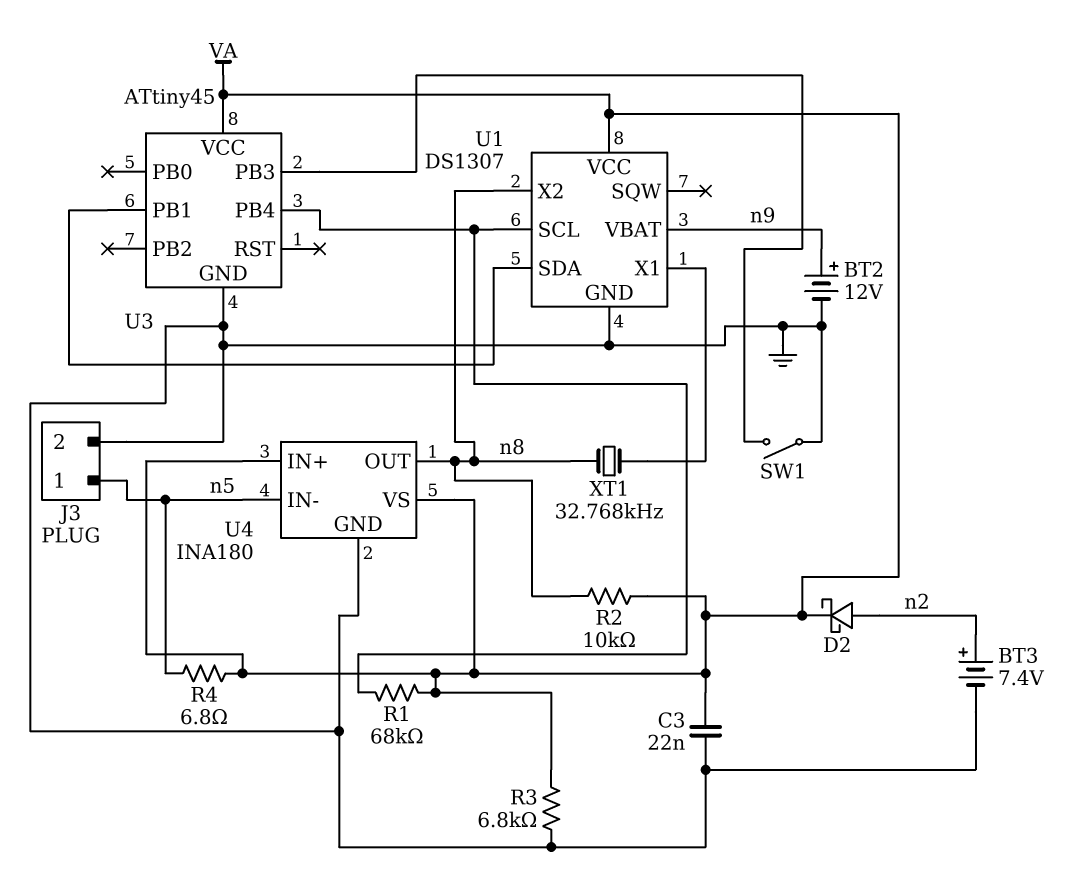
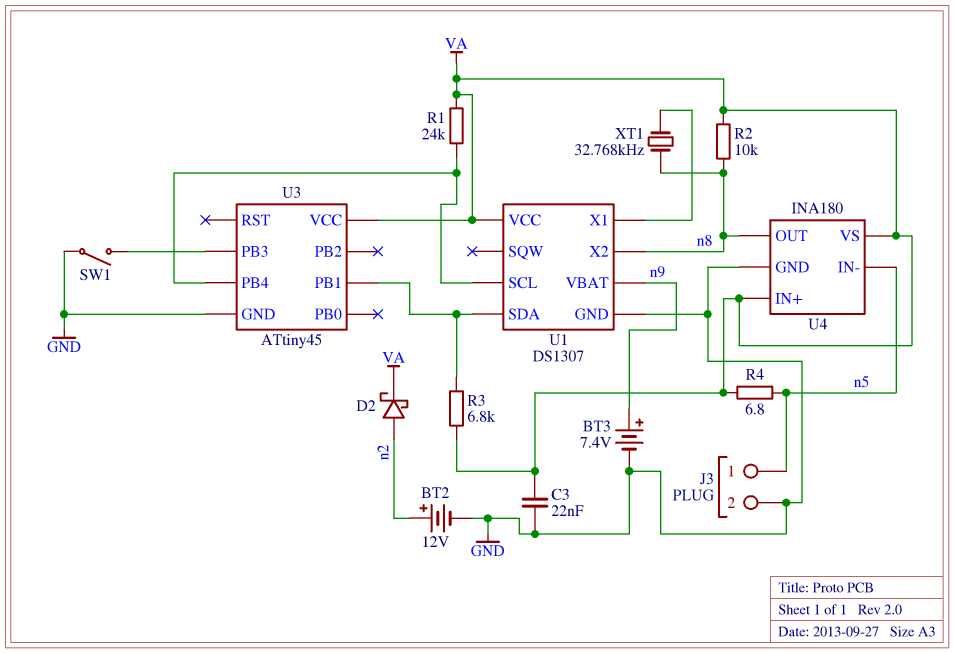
BT2: 12V (plus n9, minus GND) -> 12V (plus n2, minus GND)
BT3: 7.4V (plus n2, minus GND) -> 7.4V (plus n9, minus GND)
R1: 68k (U1/SCL, VA) -> 24k (U1/SCL, VA)
R3: 6.8k (GND, VA) -> 6.8k (U1/SDA, VA)

